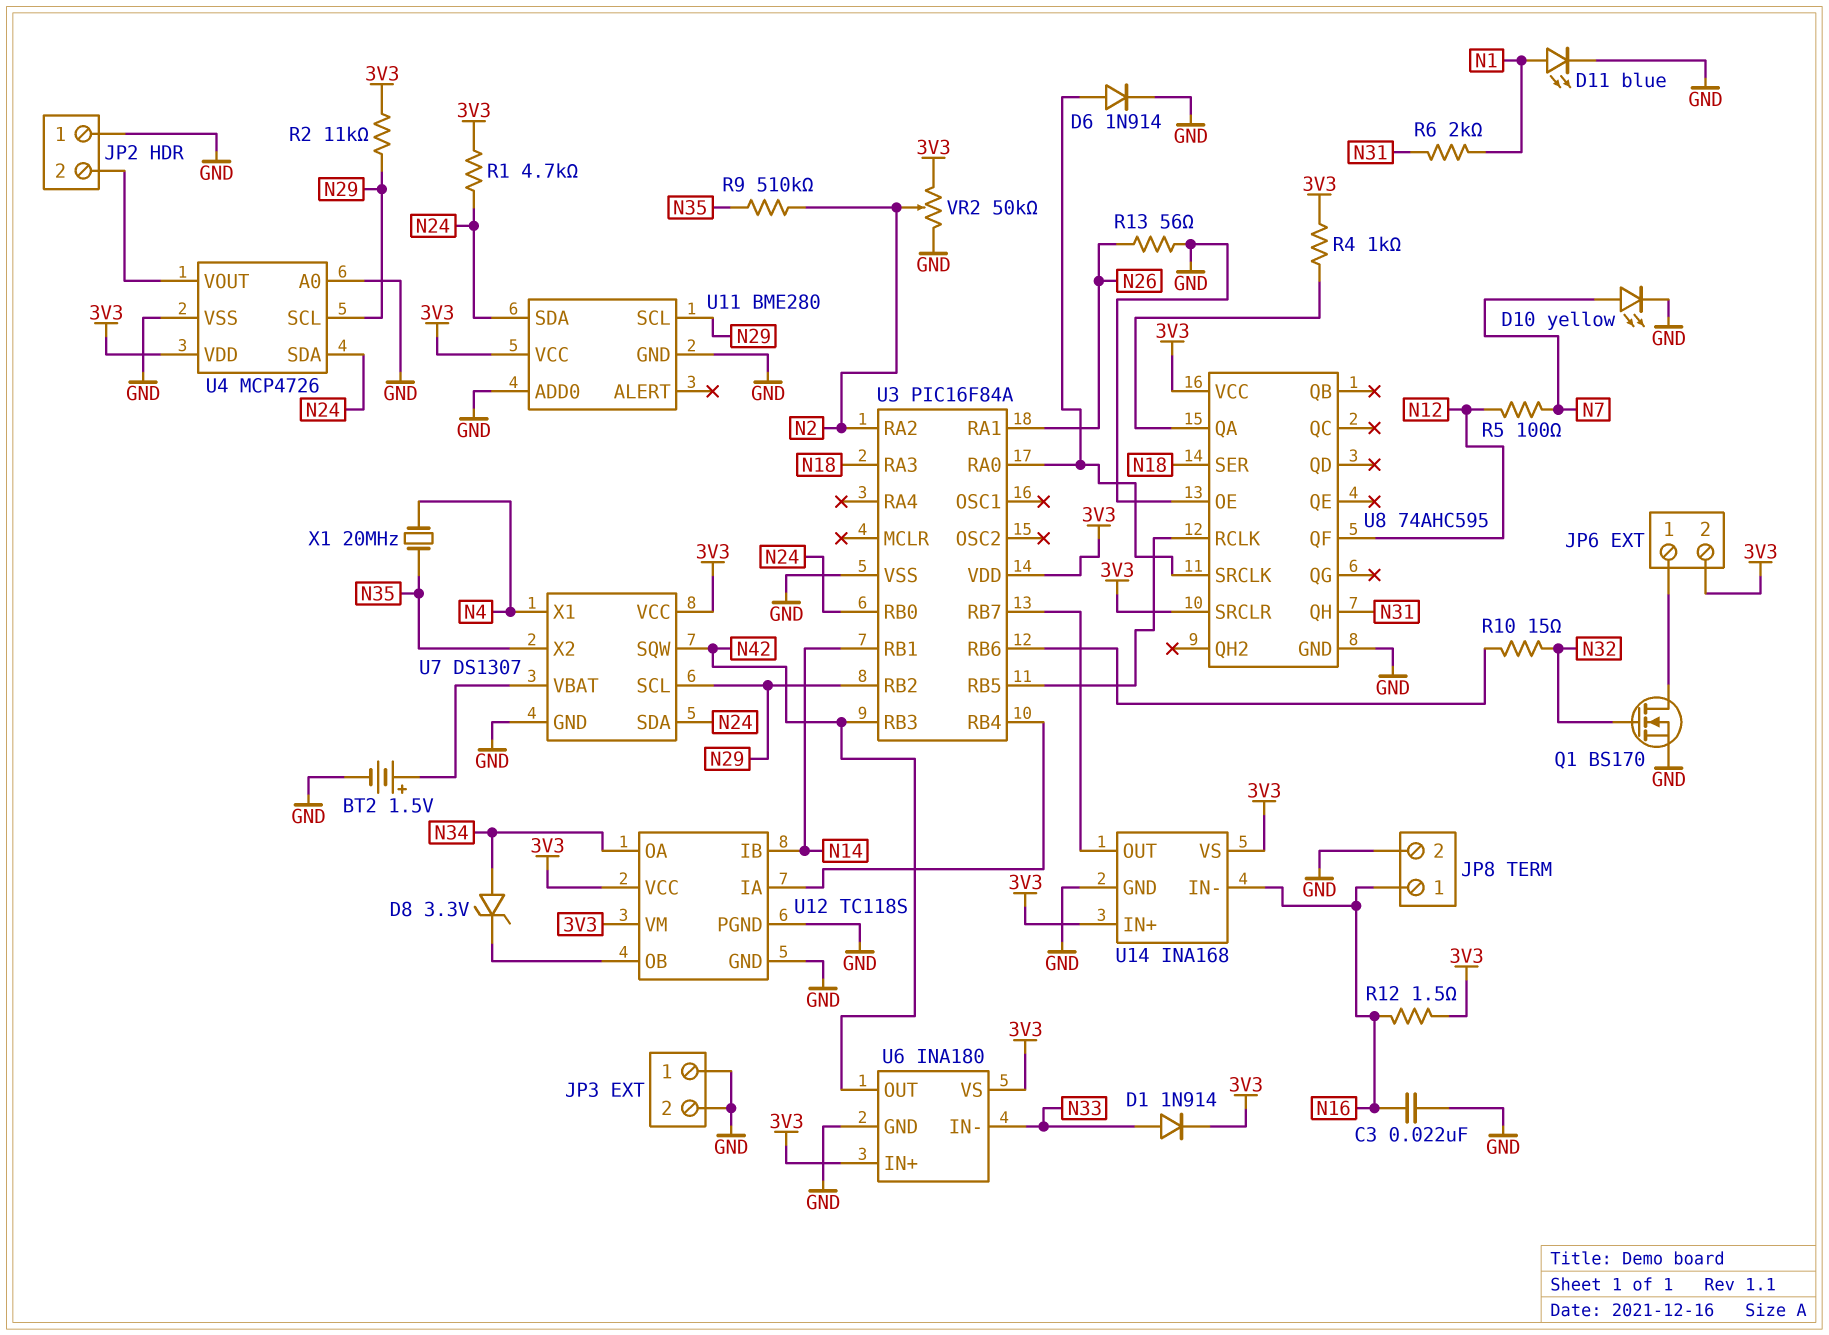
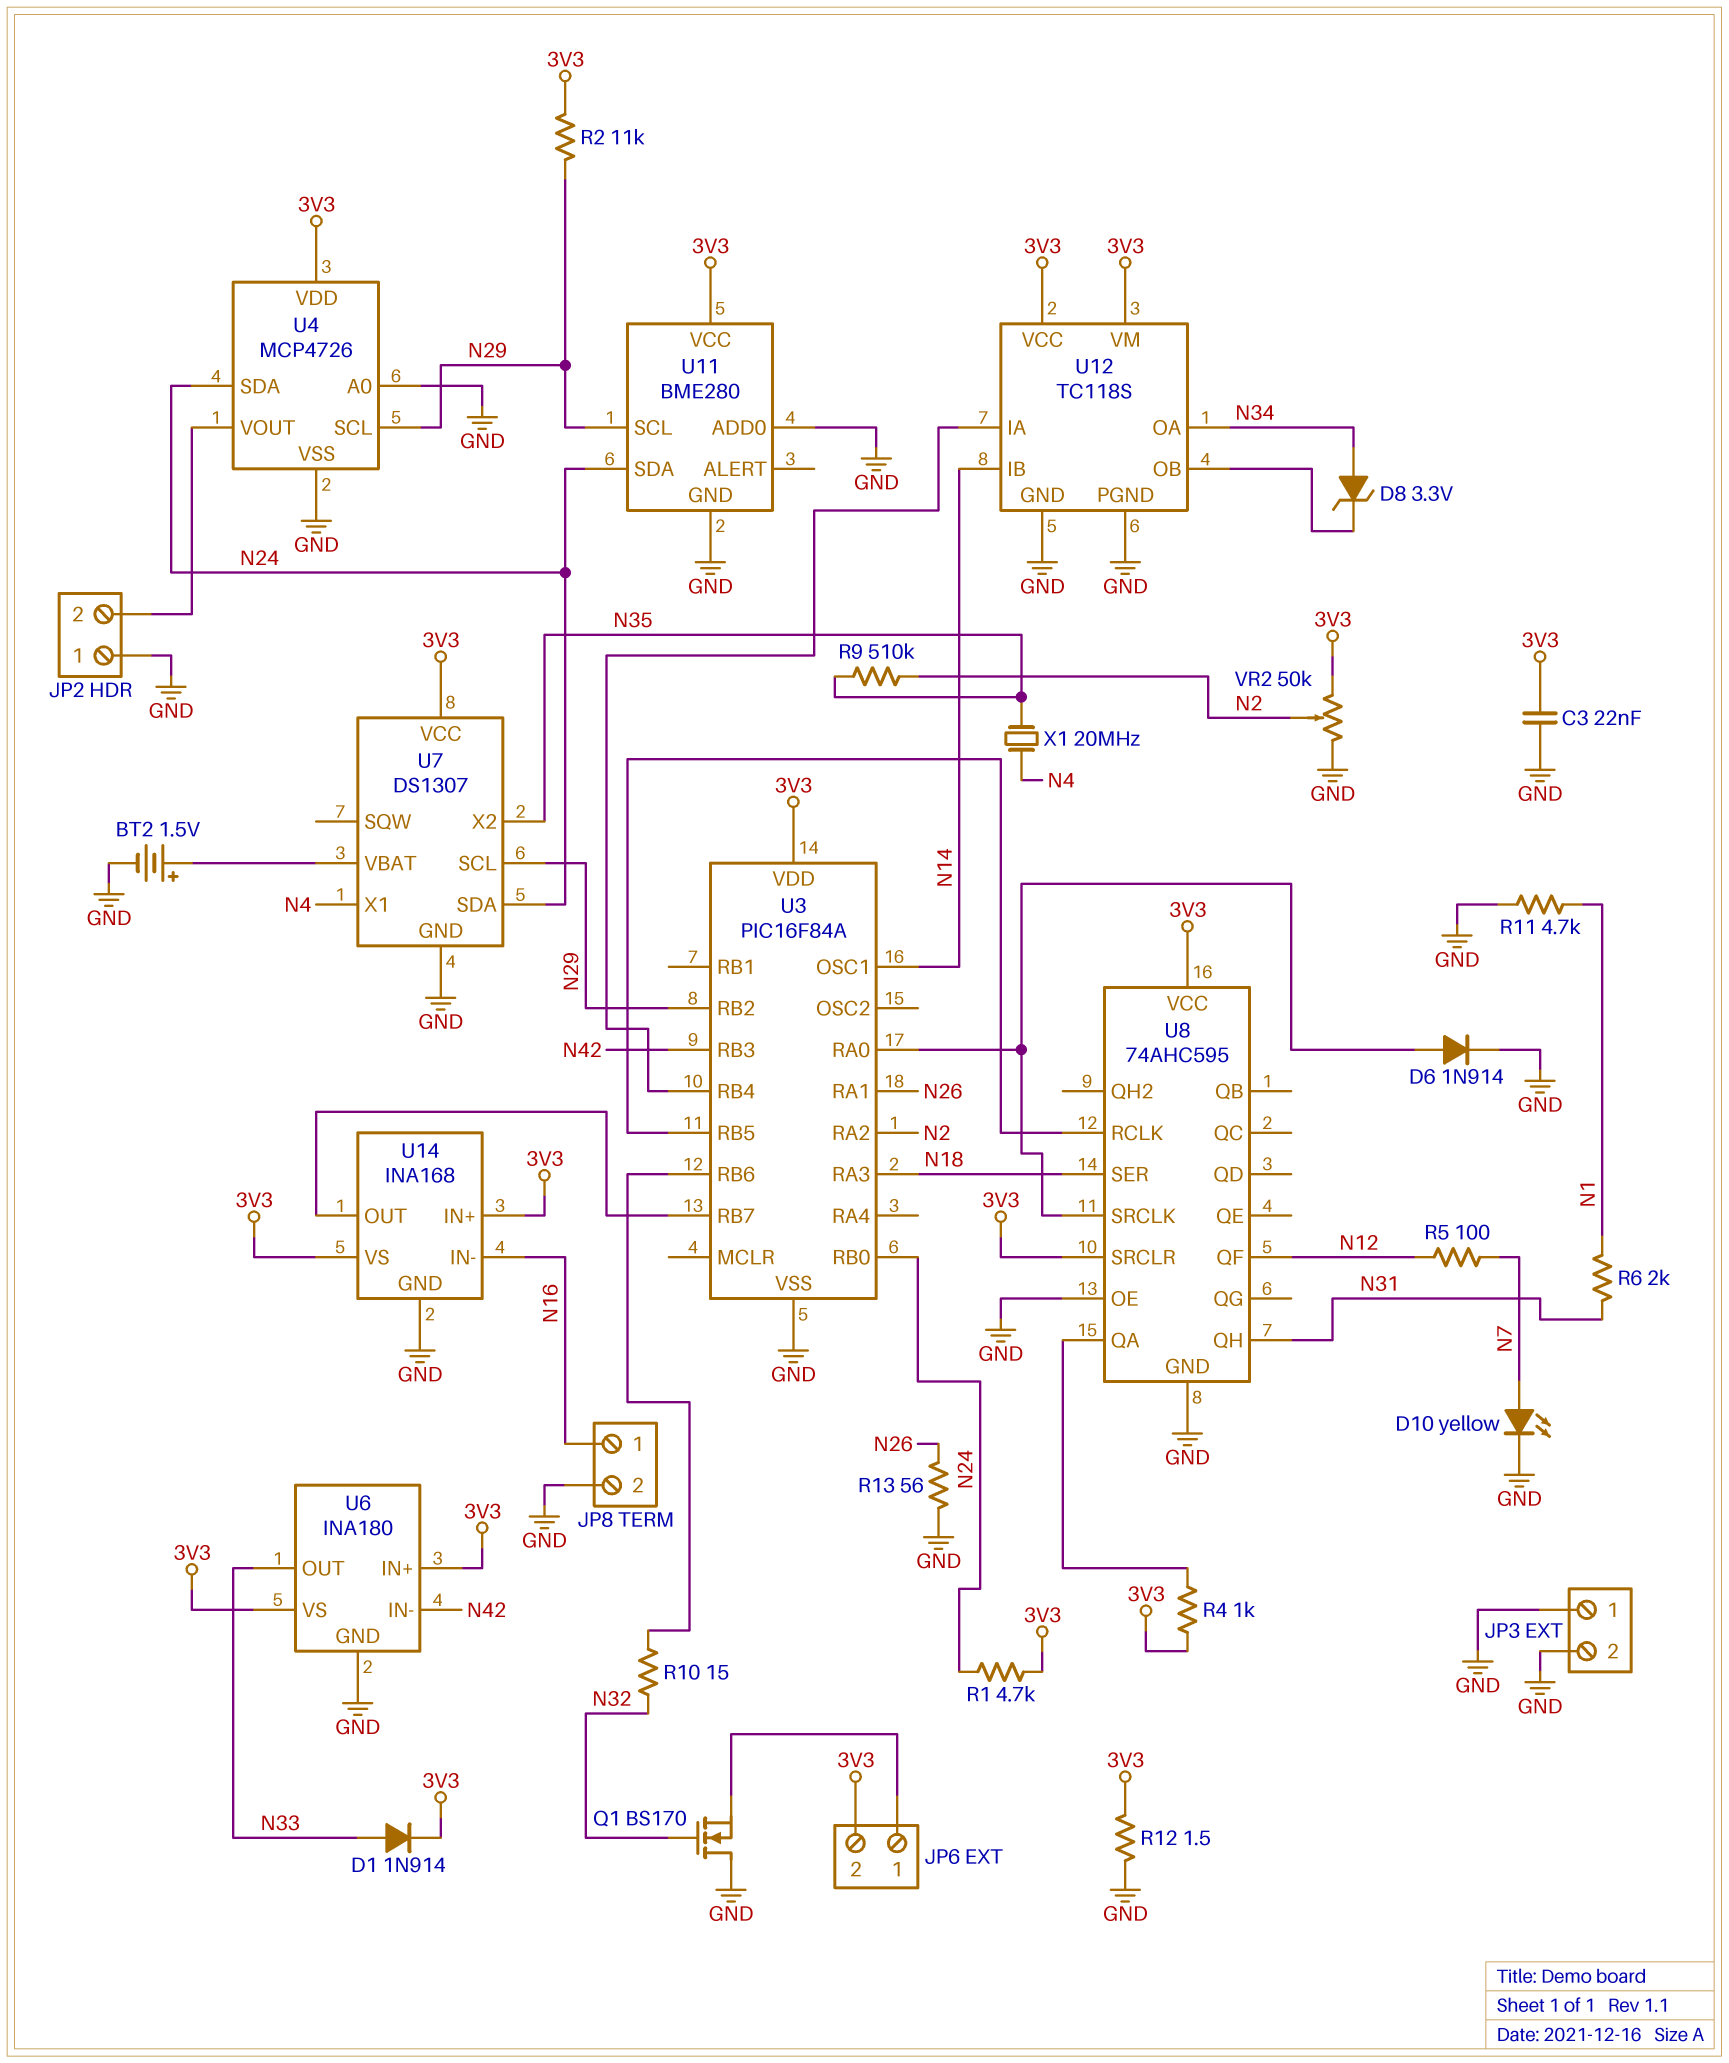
C3: 22nF (GND, N16) -> 22nF (3V3, GND)
D11: LED blue (A N1, K GND) -> none
Q1: NMOS BS170 (G N32, D JP6/1, S GND) -> NMOS BS170 (G N32, D GND, S JP6/1)
R11: none -> 4.7k (GND, N1)
R12: 1.5 (3V3, N16) -> 1.5 (3V3, GND)
U3 pin OSC1: none -> N14
U3 pin RB1: N14 -> none
U6 pin IN-: N33 -> N42
U6 pin OUT: N42 -> N33
U7 pin SQW: N42 -> none

